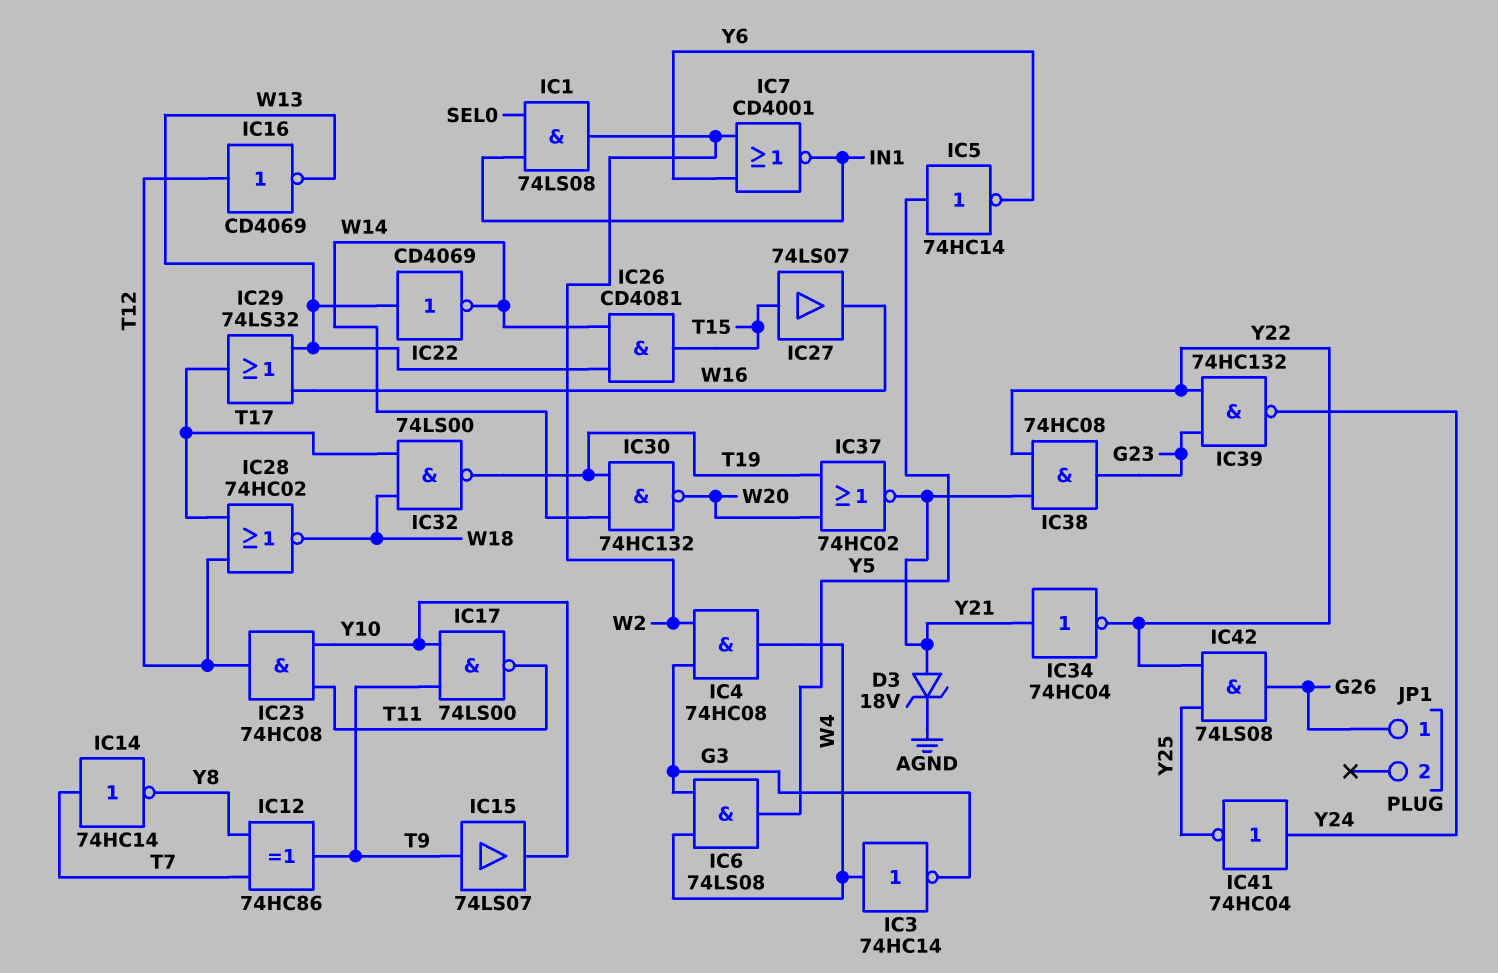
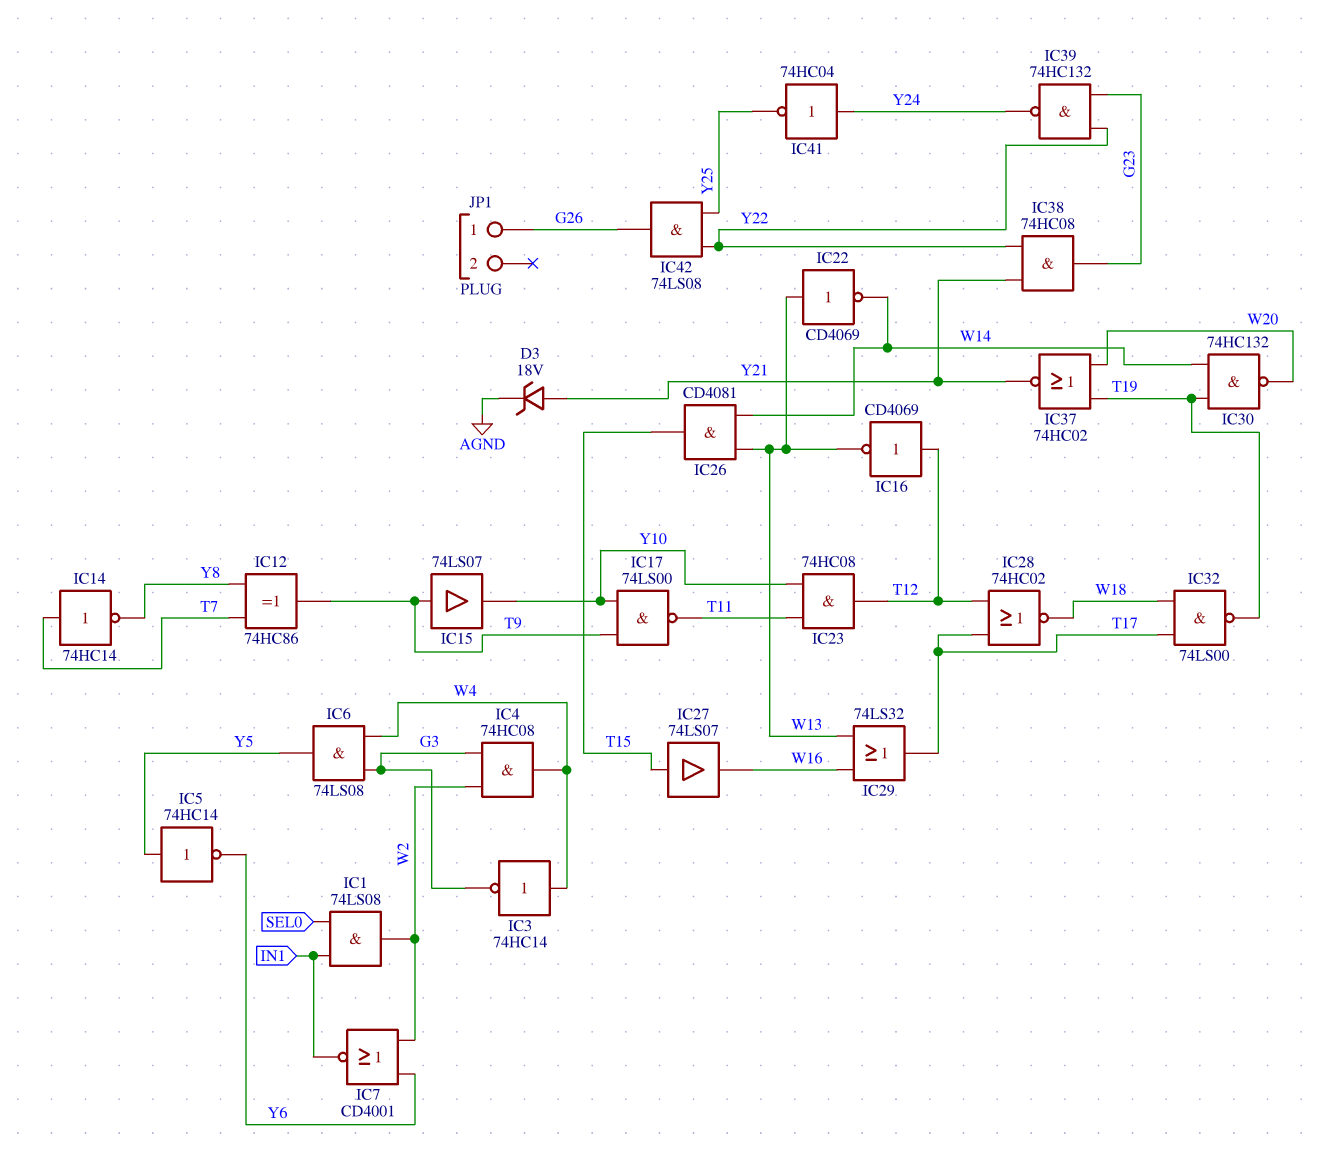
IC34: NOT 74HC04 (in Y21, out Y22) -> none

